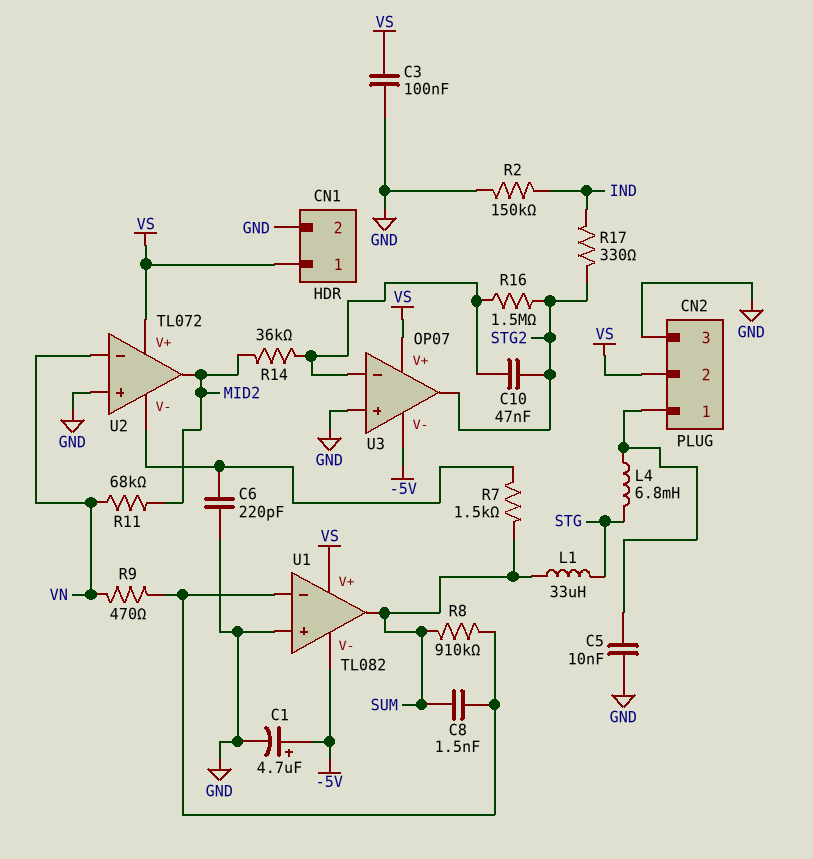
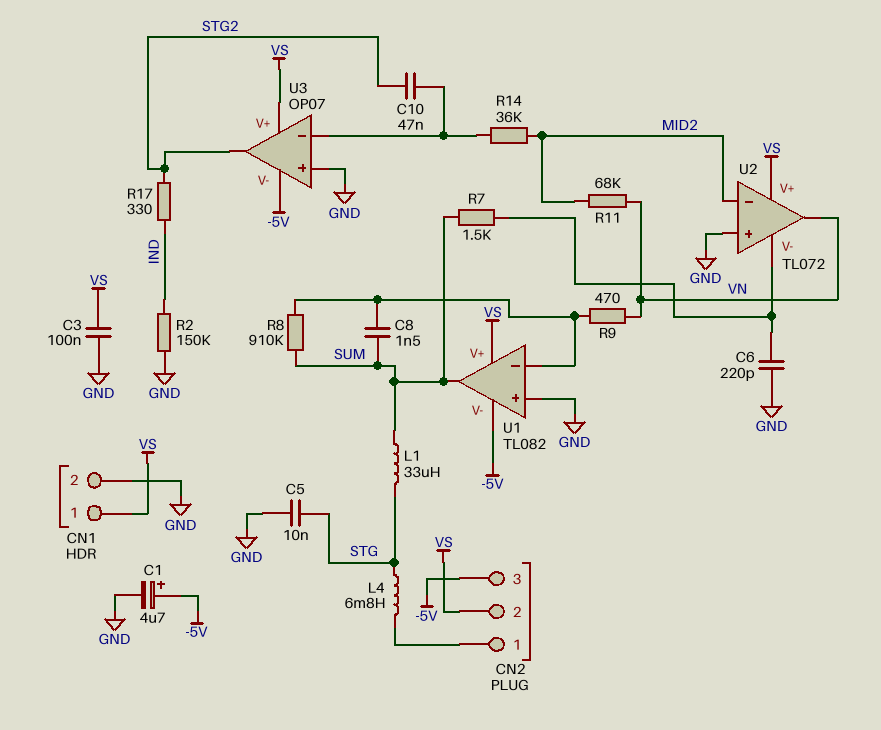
C5: 10nF (CN2/1, GND) -> 10nF (GND, STG)
CN2 pin 3: GND -> -5V
R16: 1.5M (STG2, U3/in-) -> none
U2 pin in-: VN -> MID2
U2 pin out: MID2 -> VN

